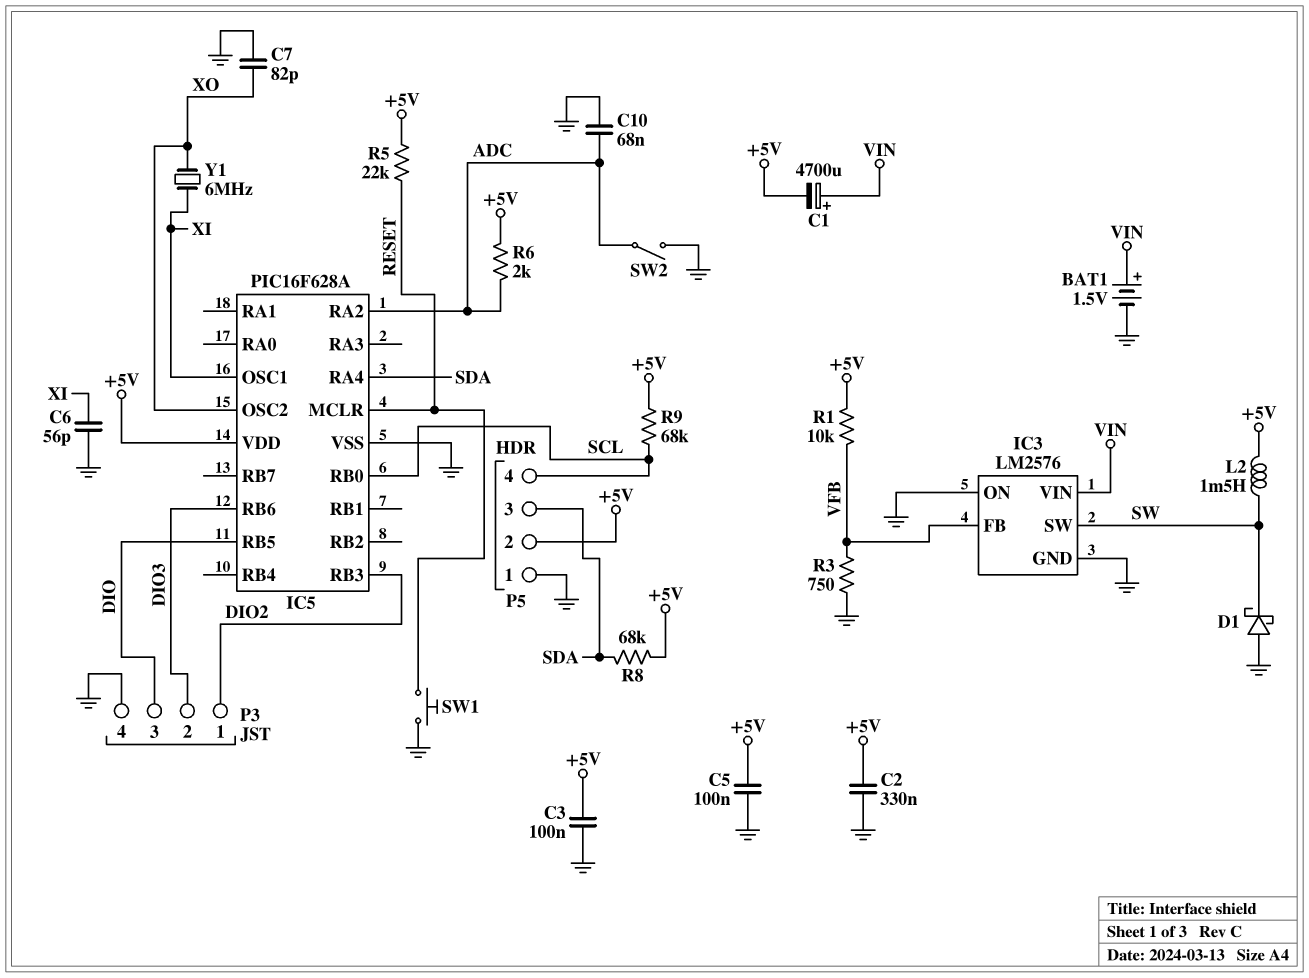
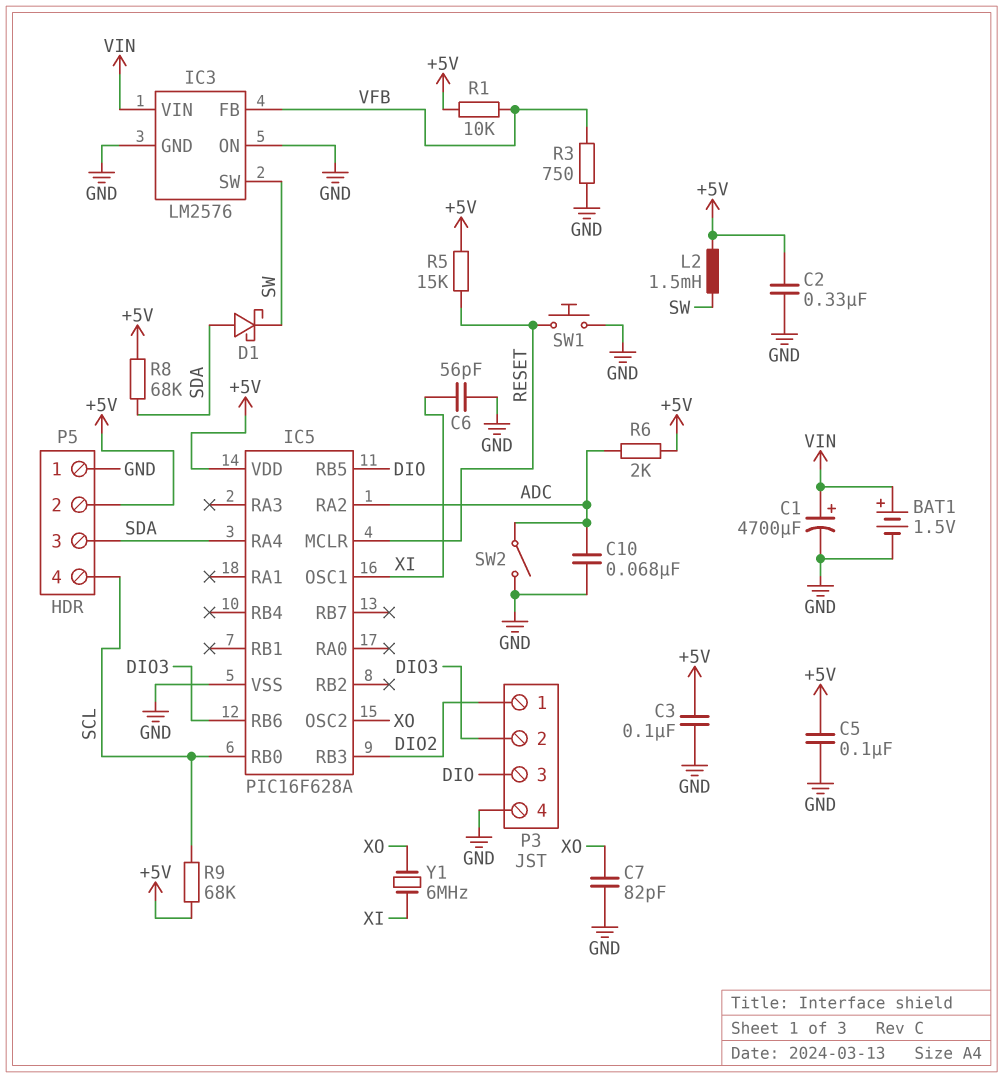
C1: 4700uF (plus VIN, minus +5V) -> 4700uF (plus VIN, minus GND)
D1: schottky (A GND, K SW) -> schottky (A SDA, K SW)
R5: 22k (+5V, RESET) -> 15k (+5V, RESET)

